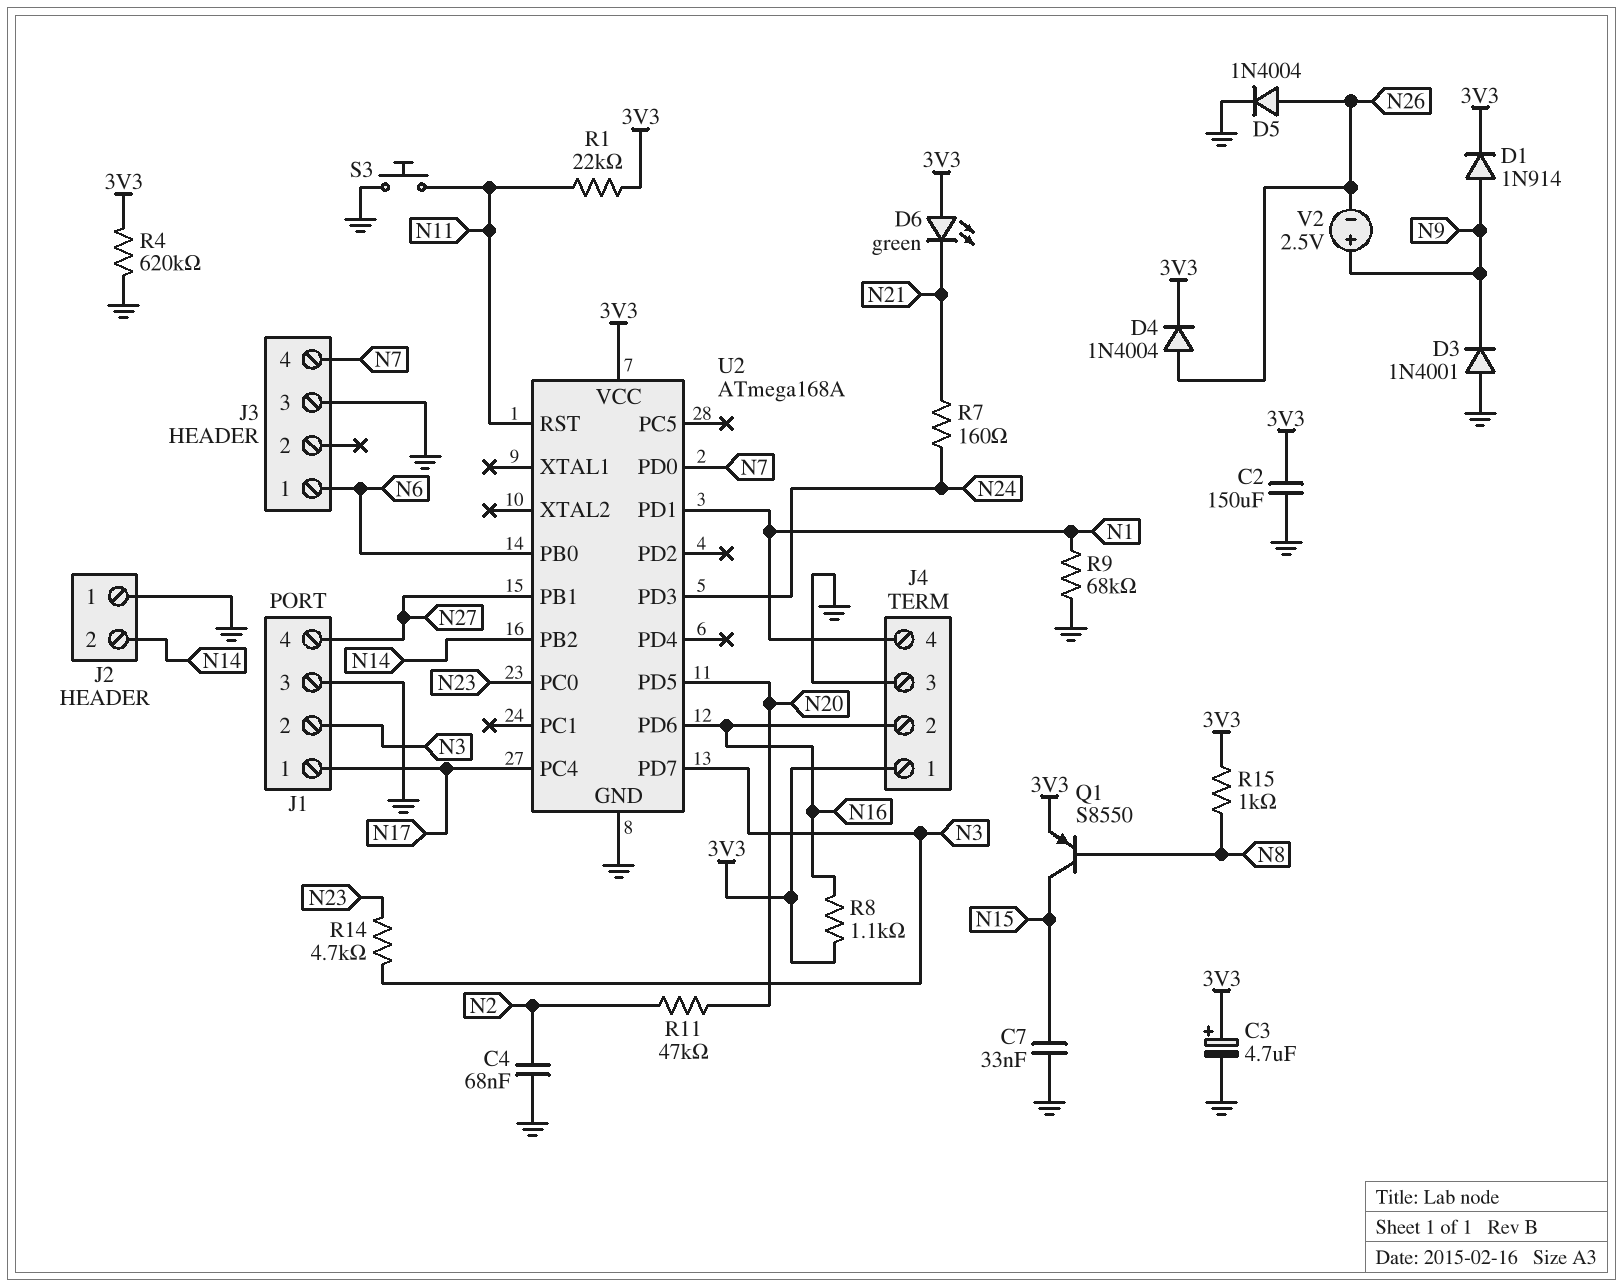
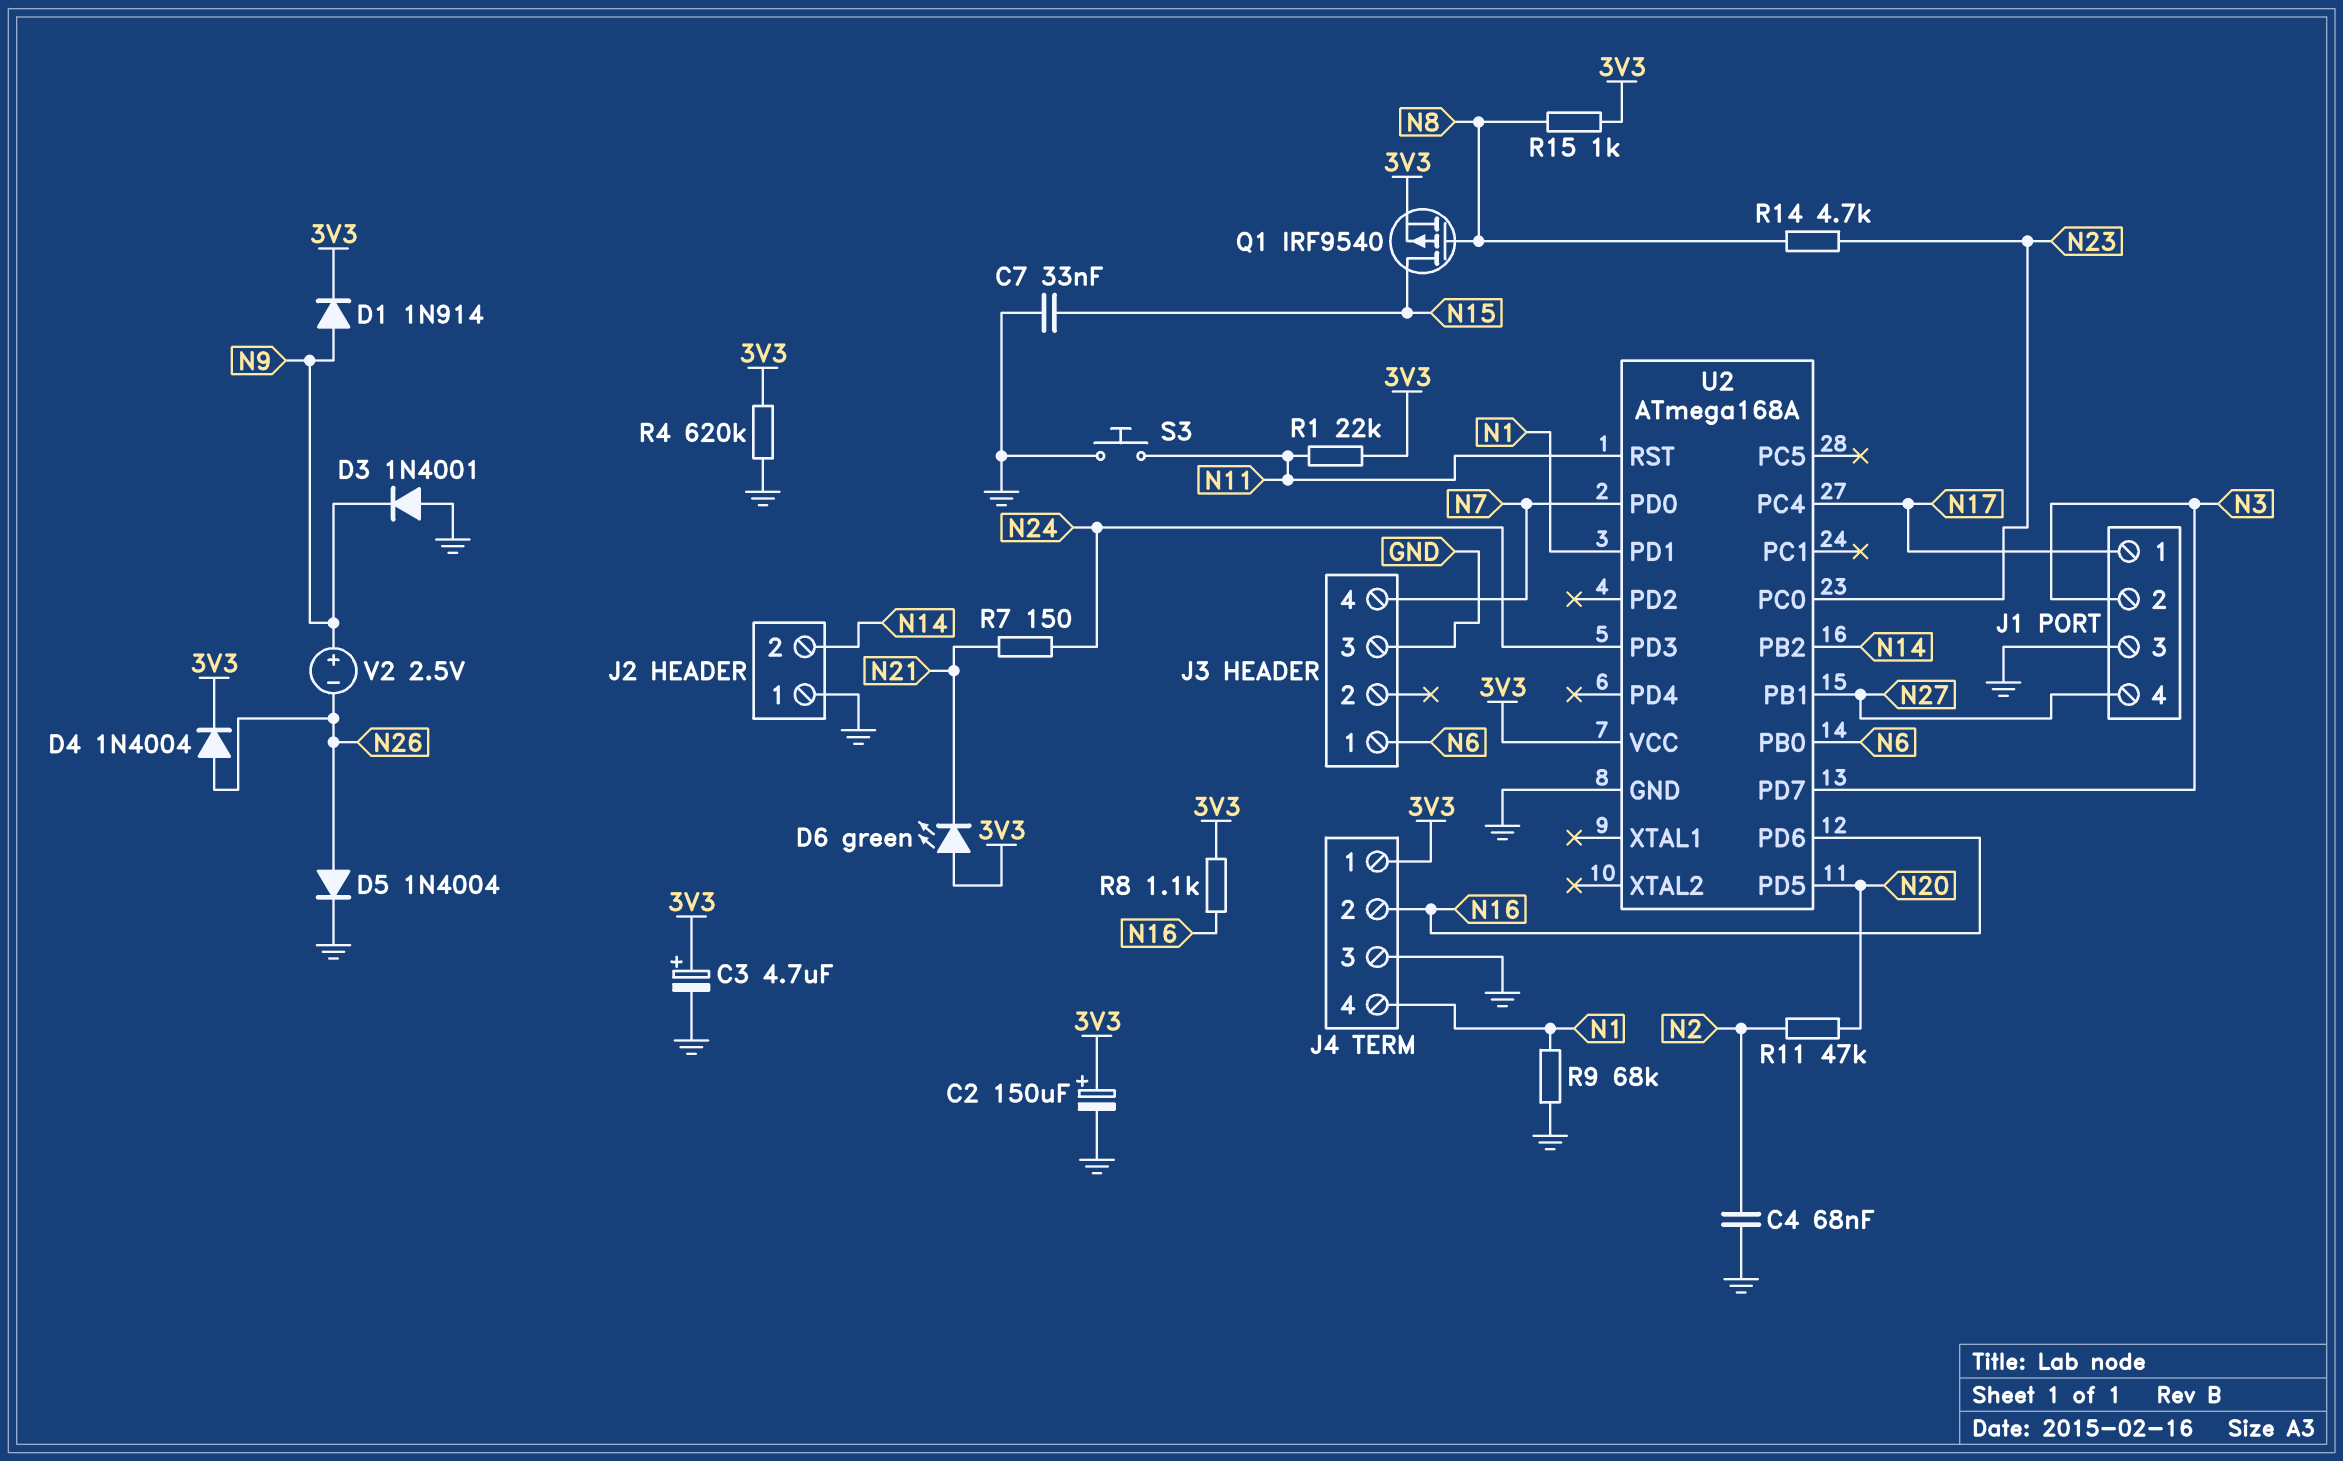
C2: 150uF (3V3, GND) -> 150uF (plus 3V3, minus GND)
Q1: PNP S8550 (B N8, C N15, E 3V3) -> PMOS IRF9540 (G N8, D N15, S 3V3)
R7: 160 (N21, N24) -> 150 (N21, N24)
R14: 4.7k (N3, N23) -> 4.7k (N8, N23)

